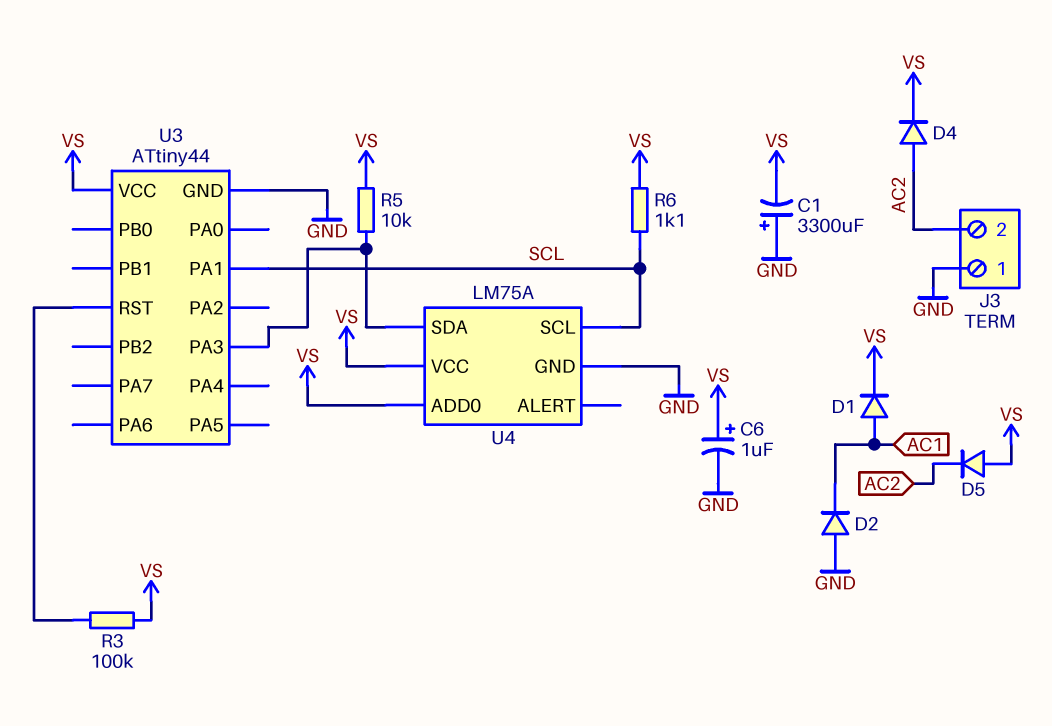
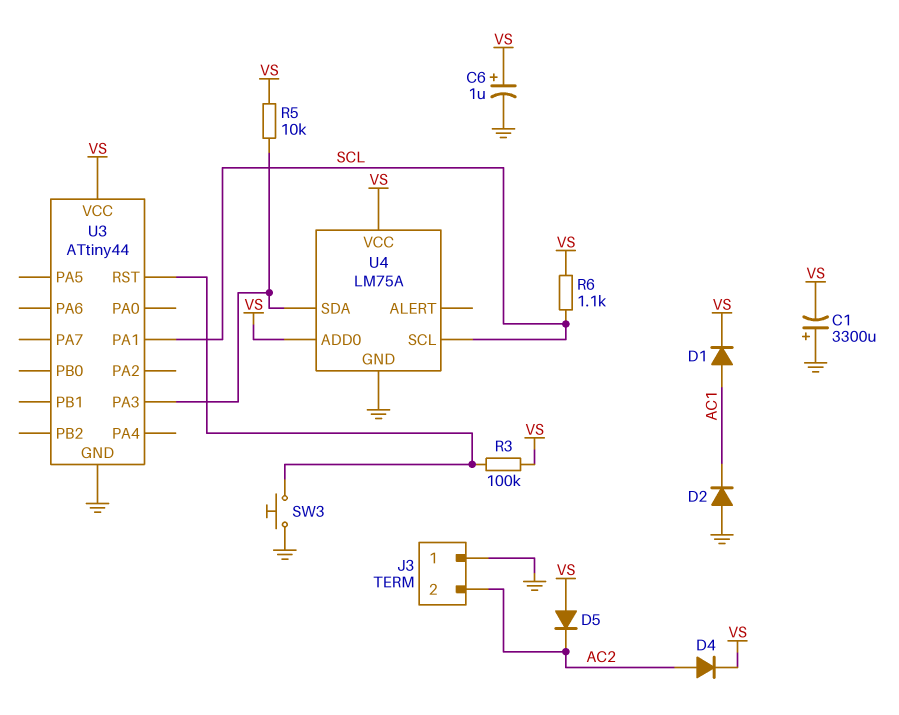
SW3: none -> button (GND, U3/RST)

